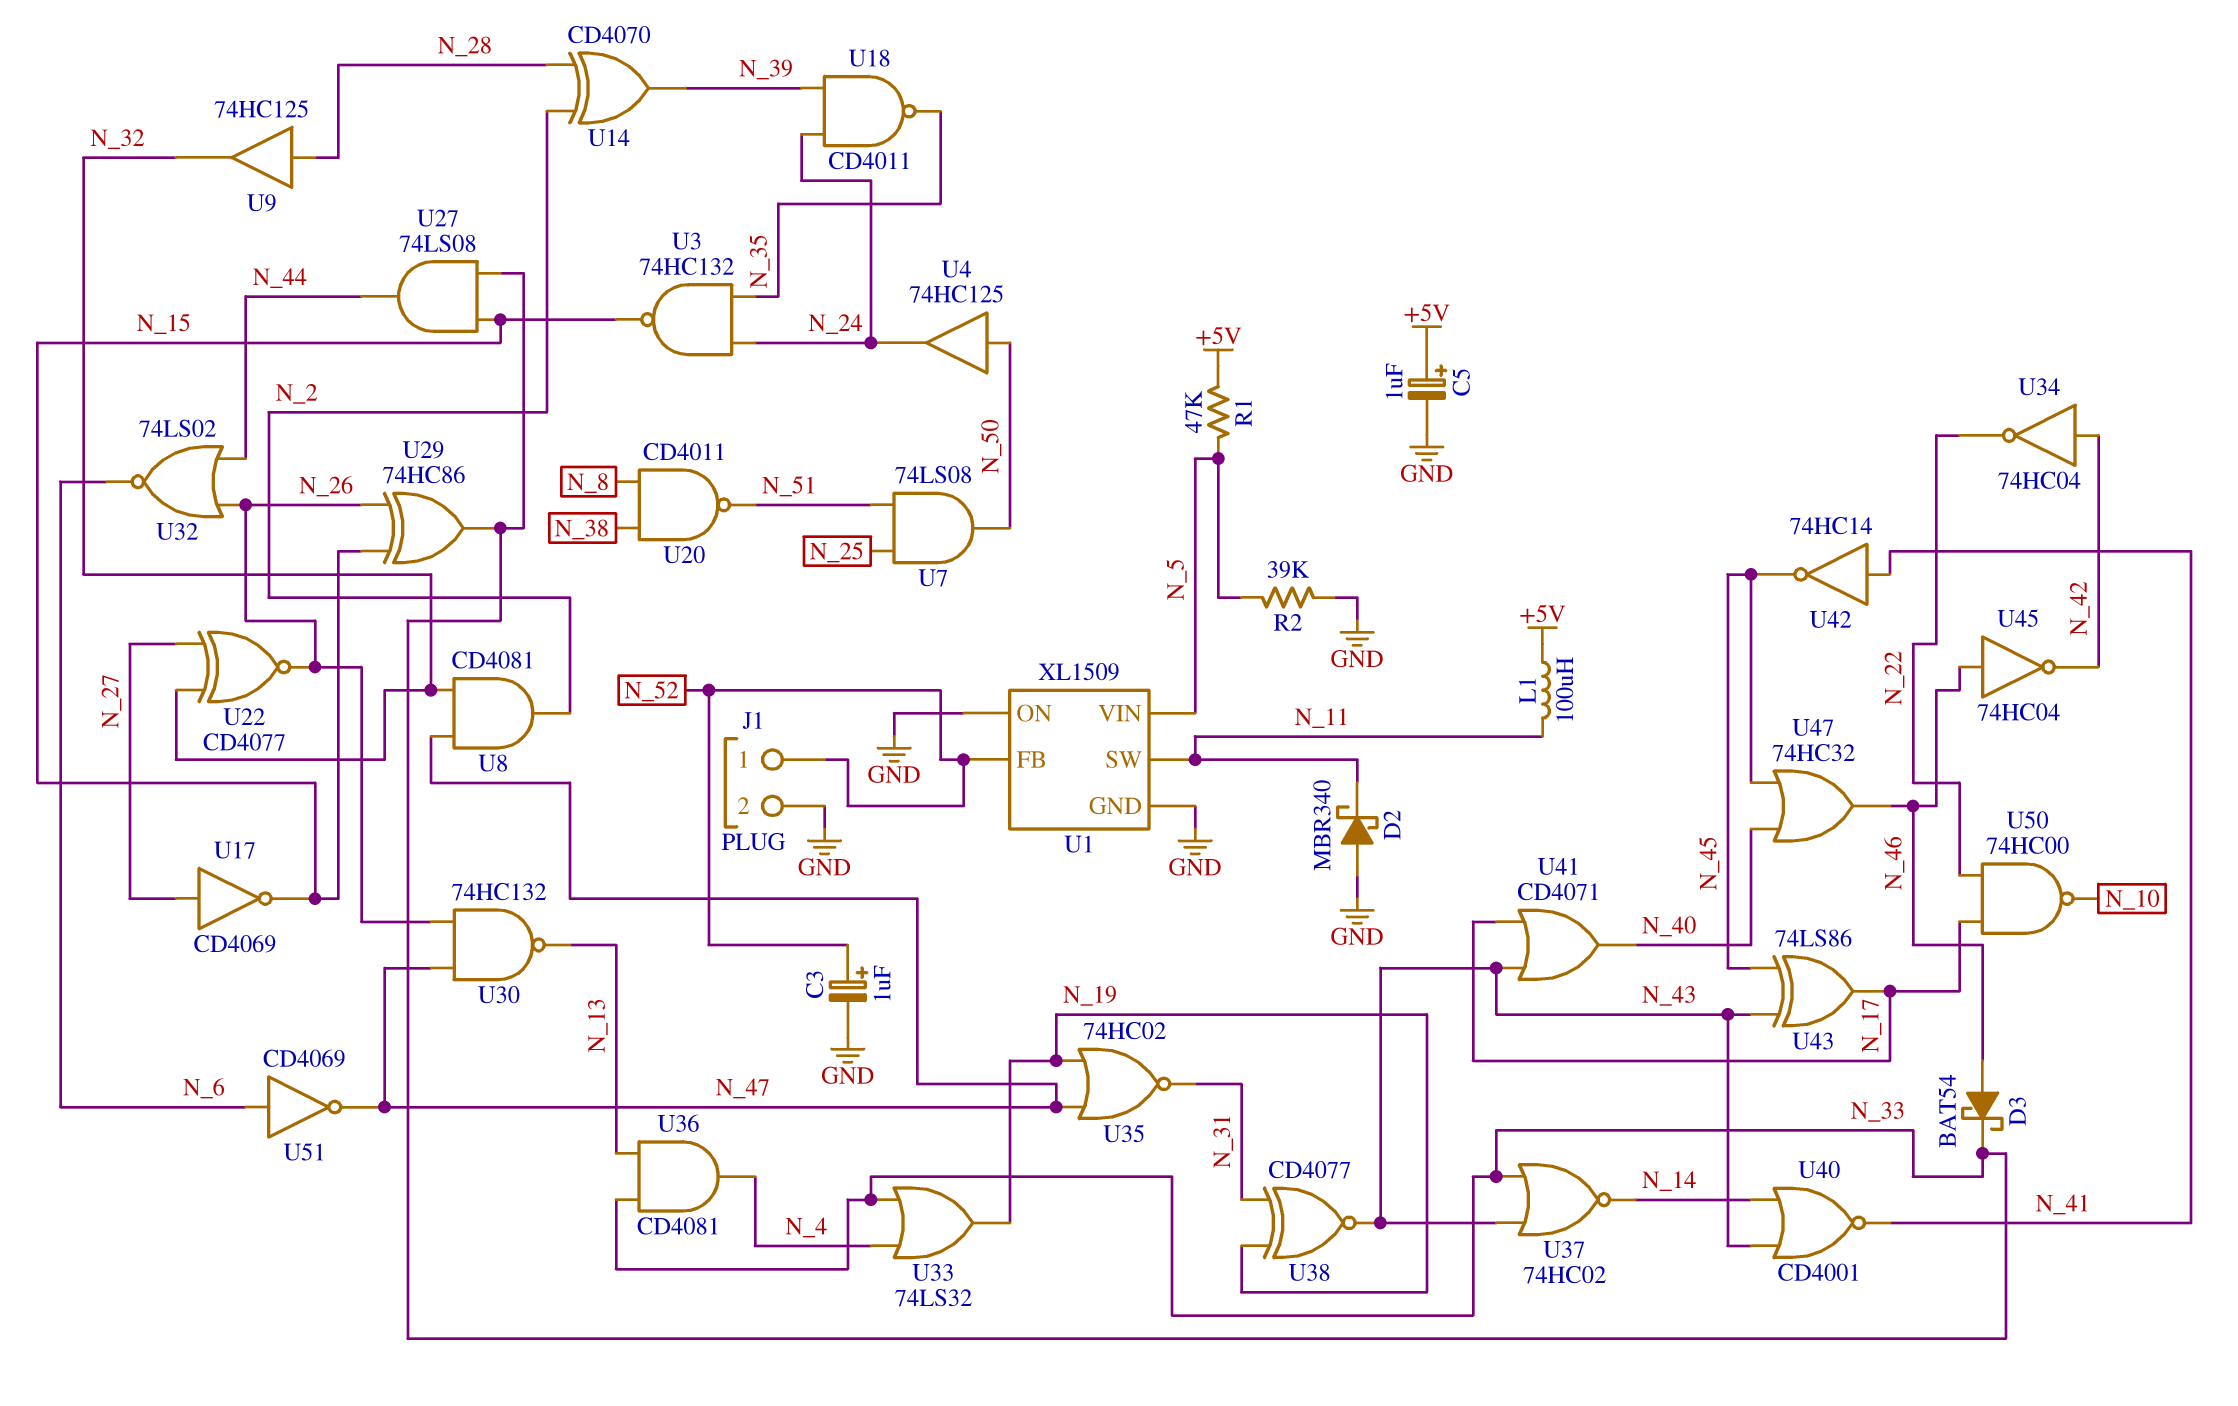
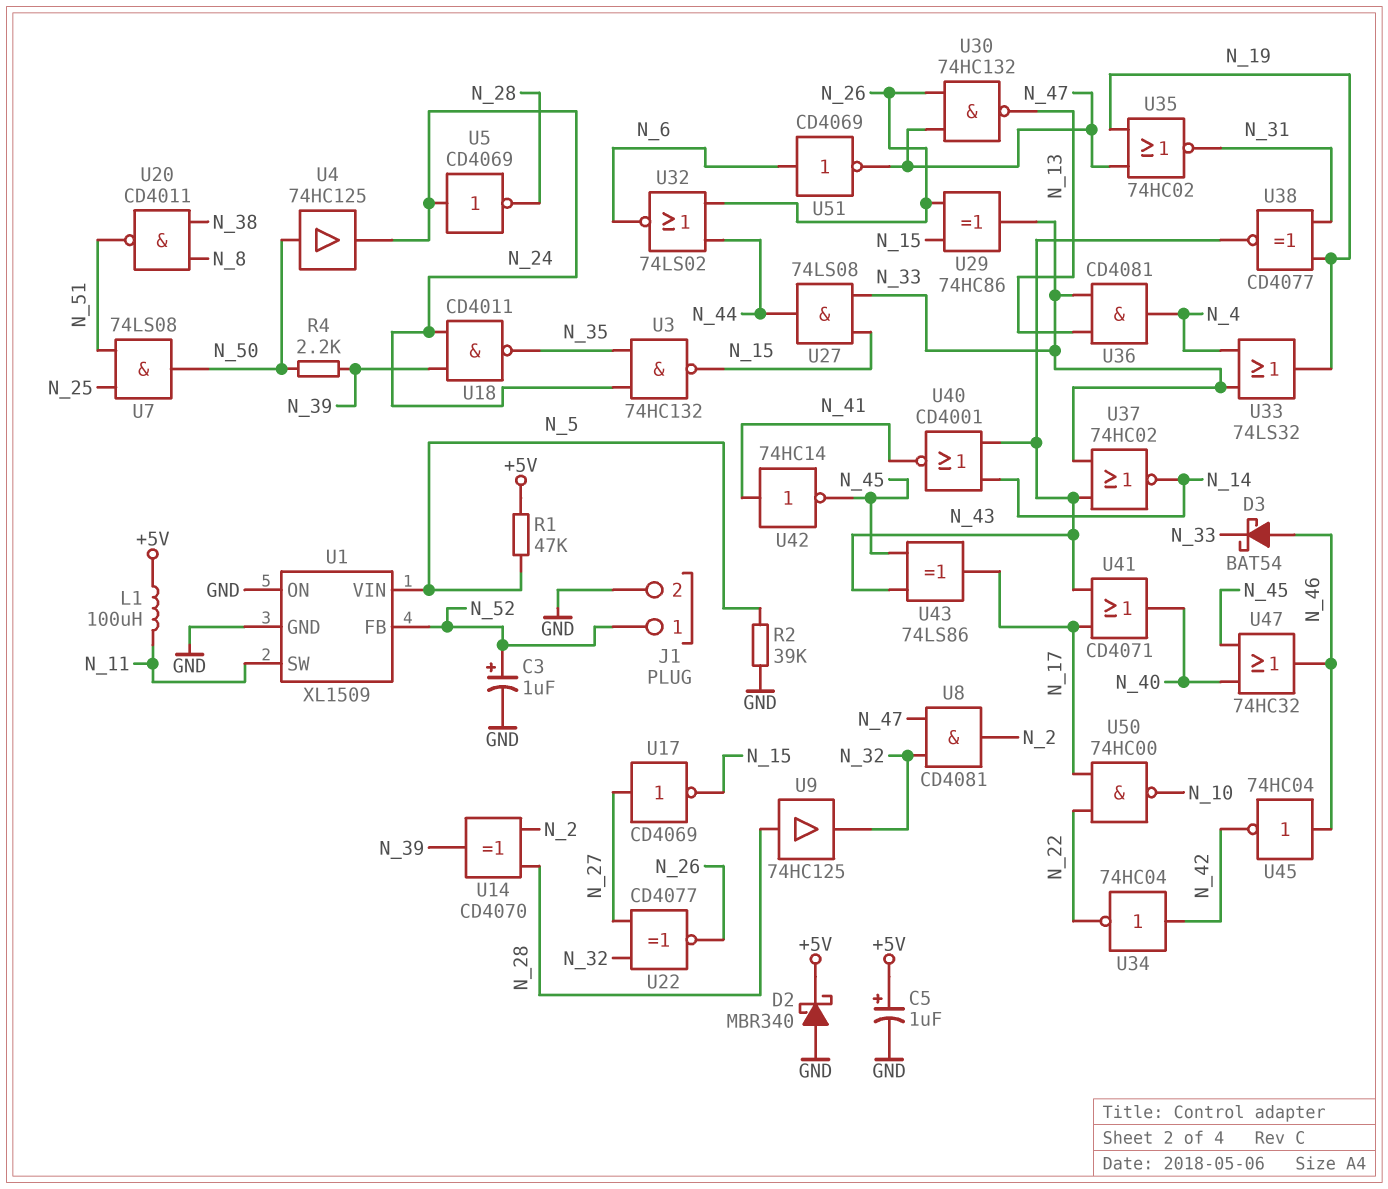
D2: schottky MBR340 (A GND, K N_11) -> schottky MBR340 (A GND, K +5V)
R4: none -> 2.2k (N_39, N_50)
U5: none -> NOT CD4069 (in N_24, out N_28)

